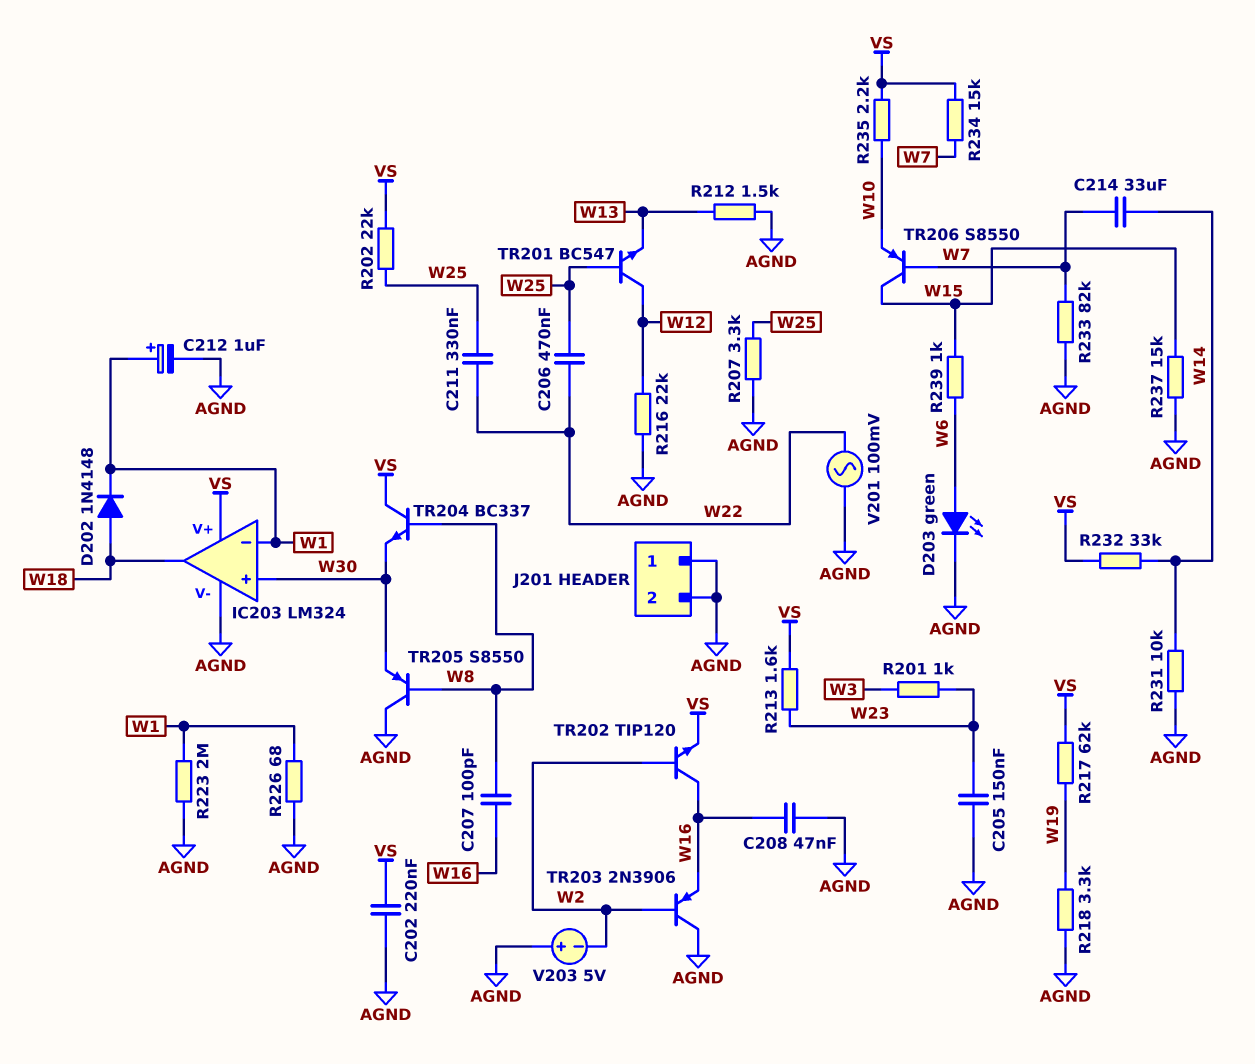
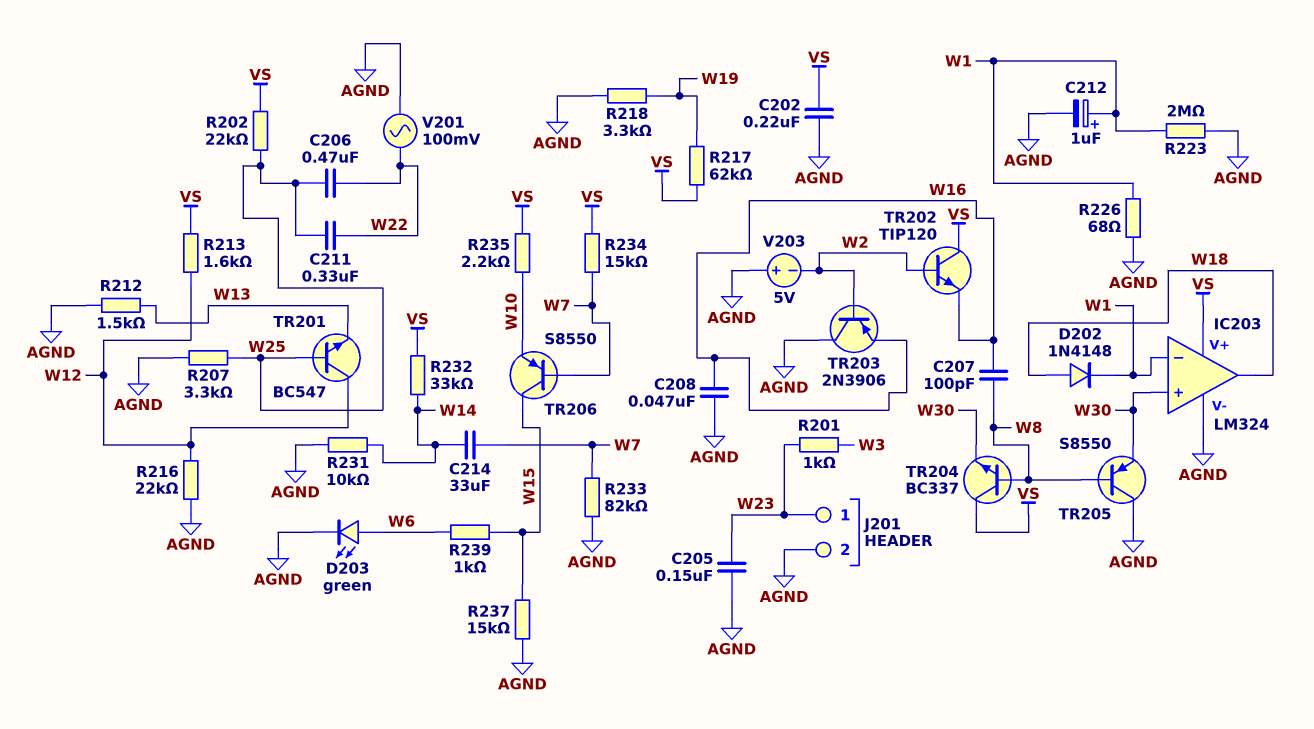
J201 pin 1: AGND -> W23
R213: 1.6k (VS, W23) -> 1.6k (VS, W12)
TR202: NPN TIP120 (B W2, C W16, E VS) -> NPN TIP120 (B W2, C VS, E W16)

